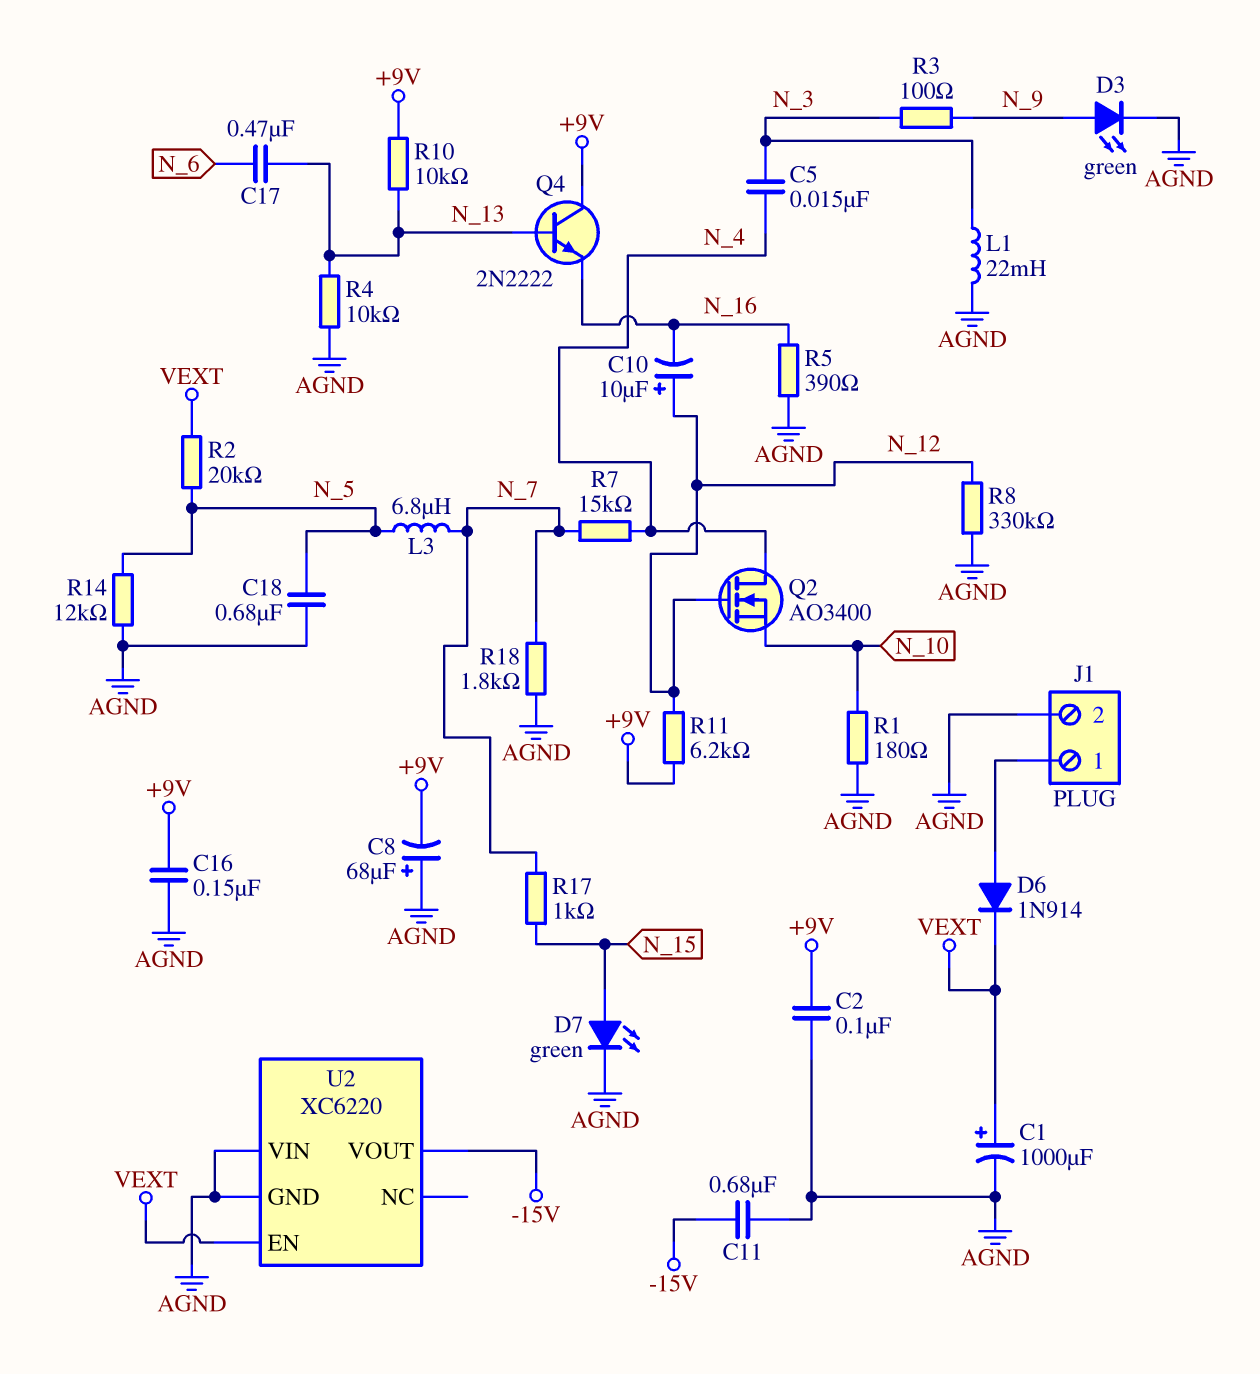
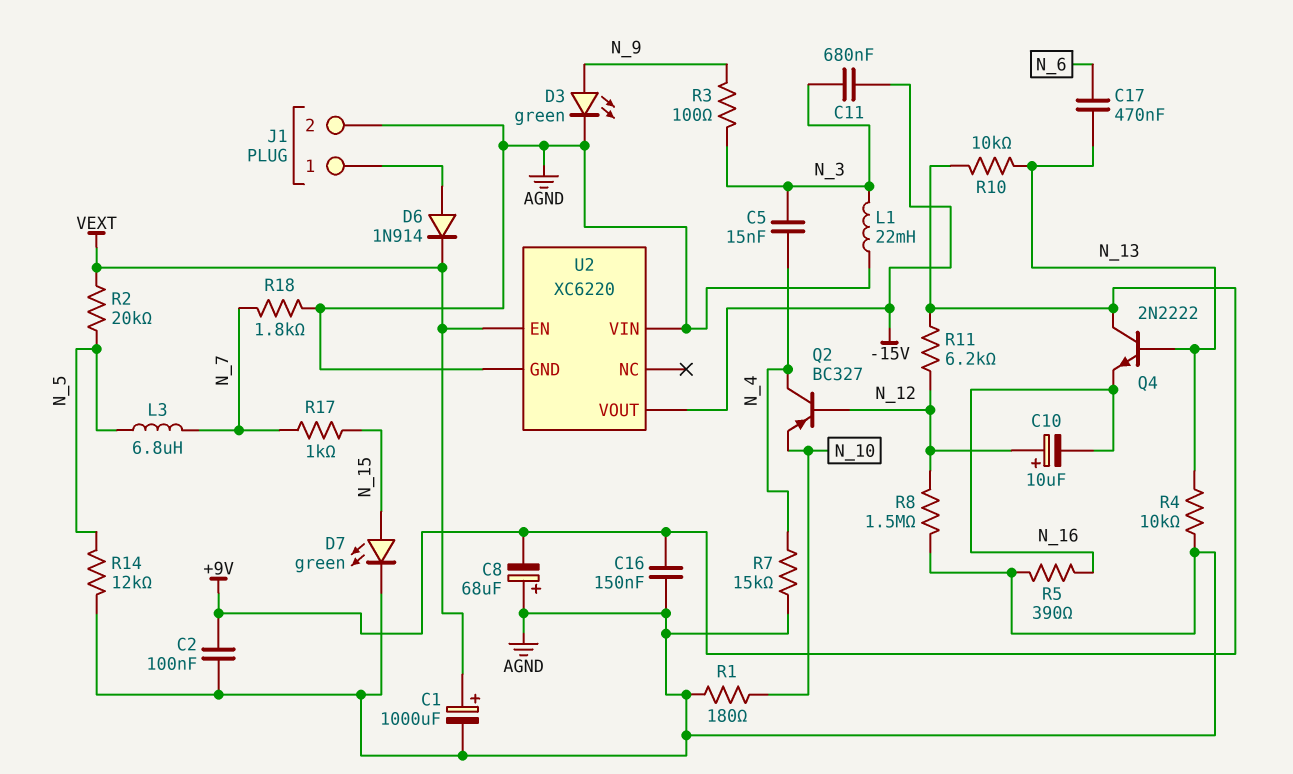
C11: 680nF (-15V, AGND) -> 680nF (-15V, N_3)
C18: 680nF (AGND, N_5) -> none
Q2: NMOS AO3400 (G N_12, D N_4, S N_10) -> PNP BC327 (B N_12, C N_4, E N_10)
R7: 15k (N_4, N_7) -> 15k (AGND, N_4)
R8: 330k (AGND, N_12) -> 1.5M (AGND, N_12)

